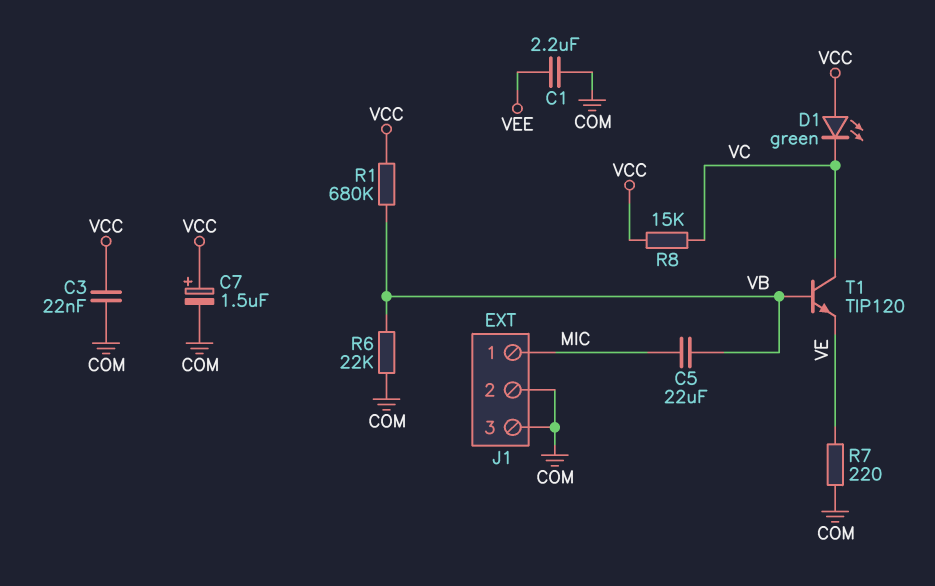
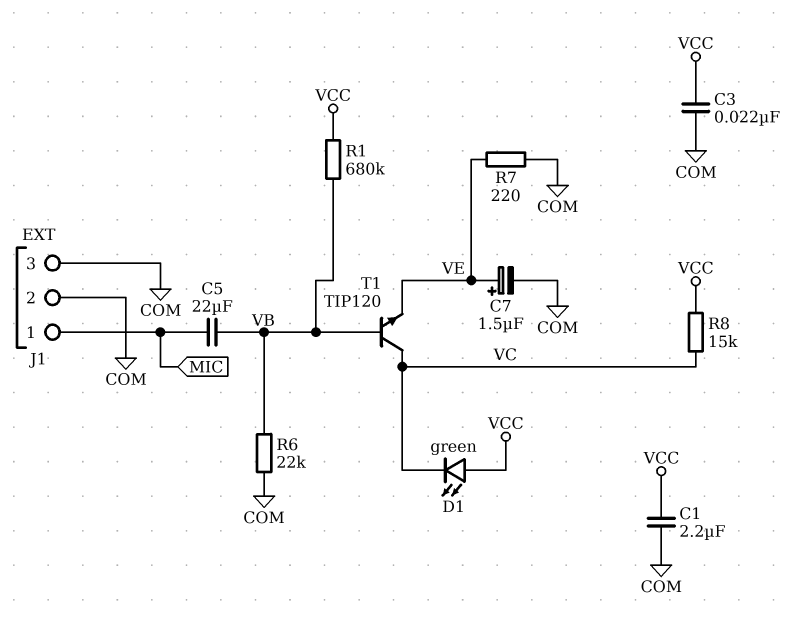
C1: 2.2uF (COM, VEE) -> 2.2uF (COM, VCC)
C7: 1.5uF (plus VCC, minus COM) -> 1.5uF (plus VE, minus COM)

